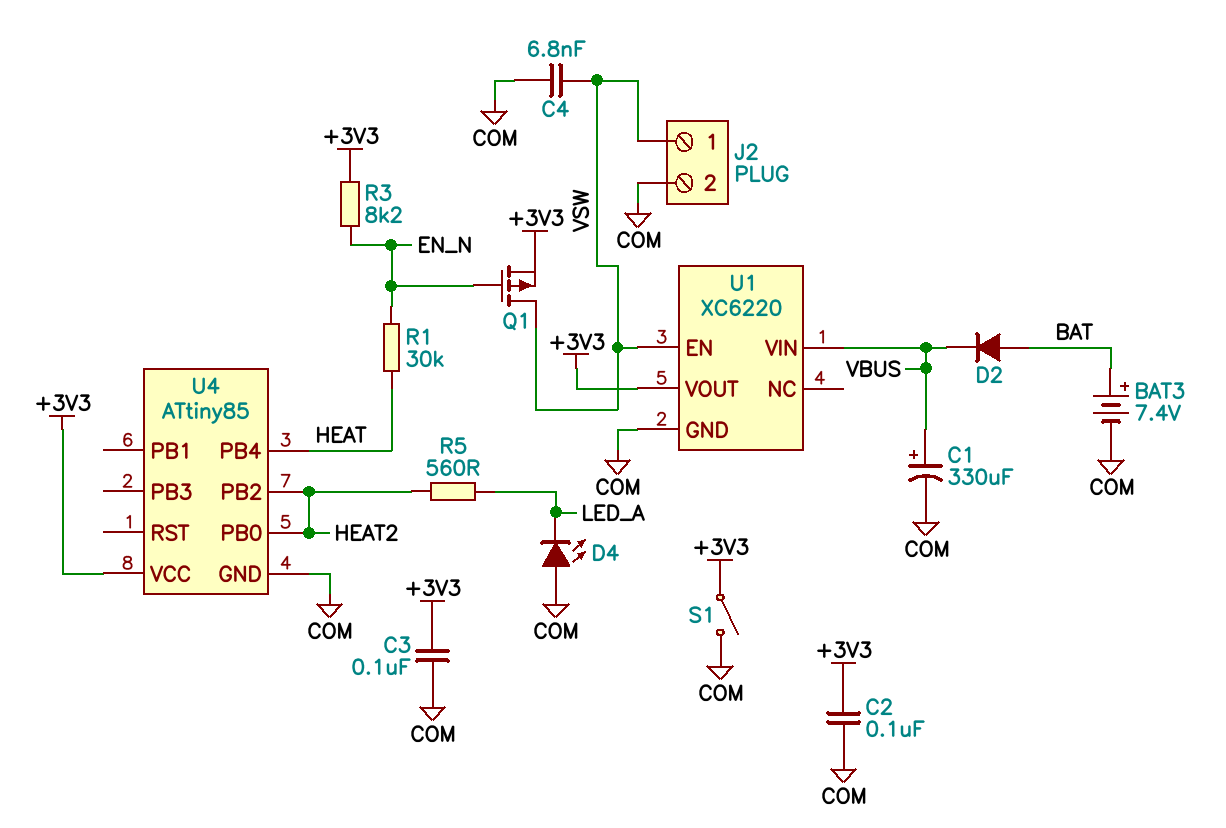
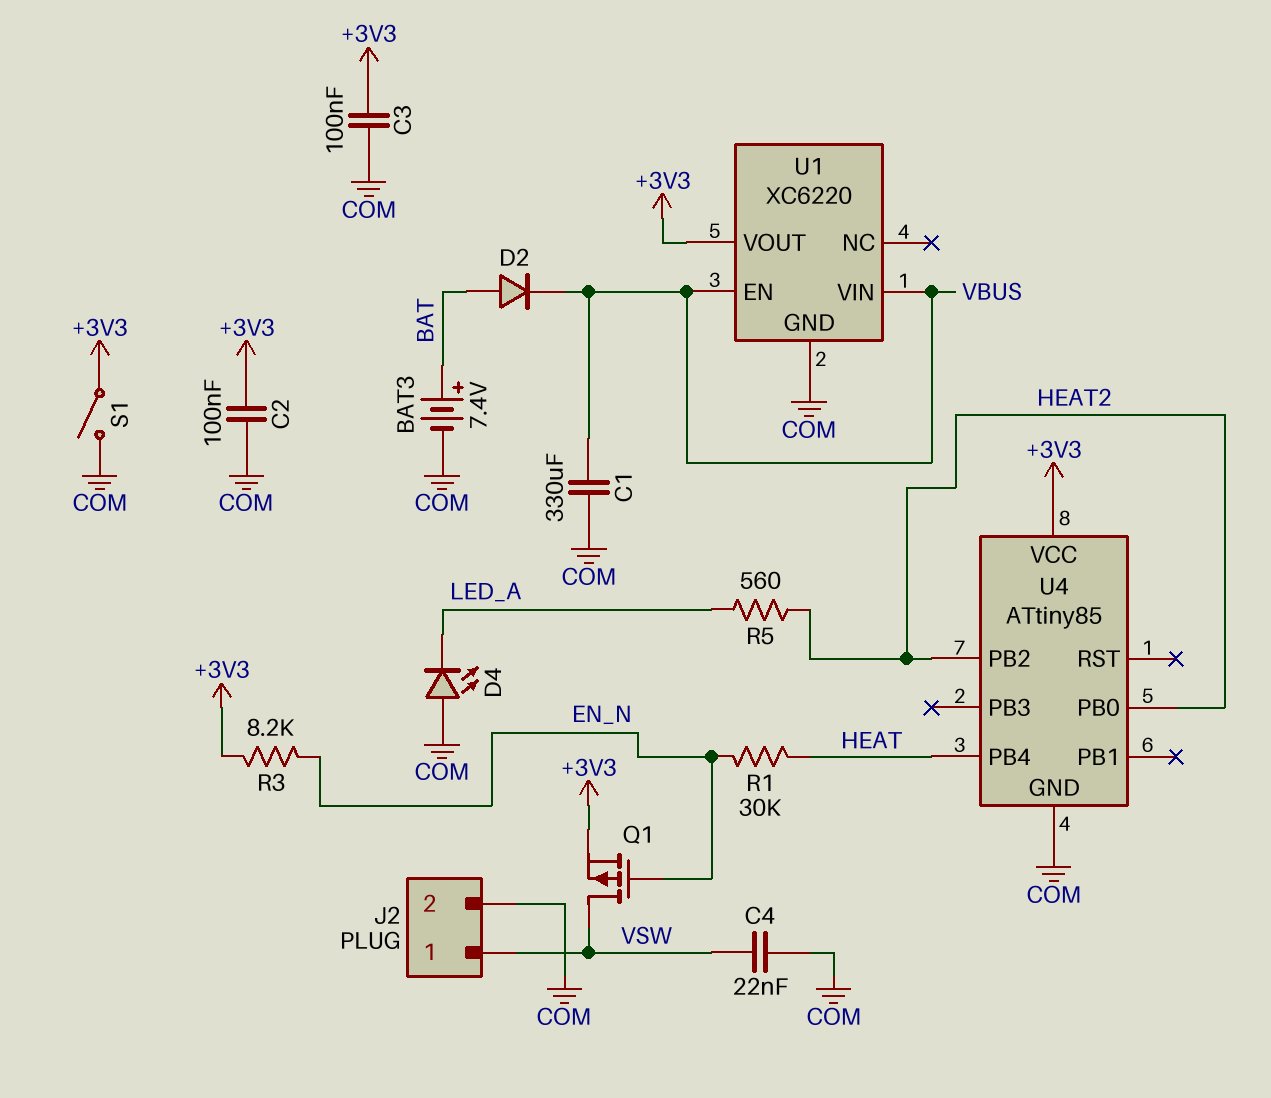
C1: 330uF (plus VBUS, minus COM) -> 330uF (COM, VBUS)
C4: 6.8nF (COM, VSW) -> 22nF (COM, VSW)
U1 pin EN: VSW -> VBUS

